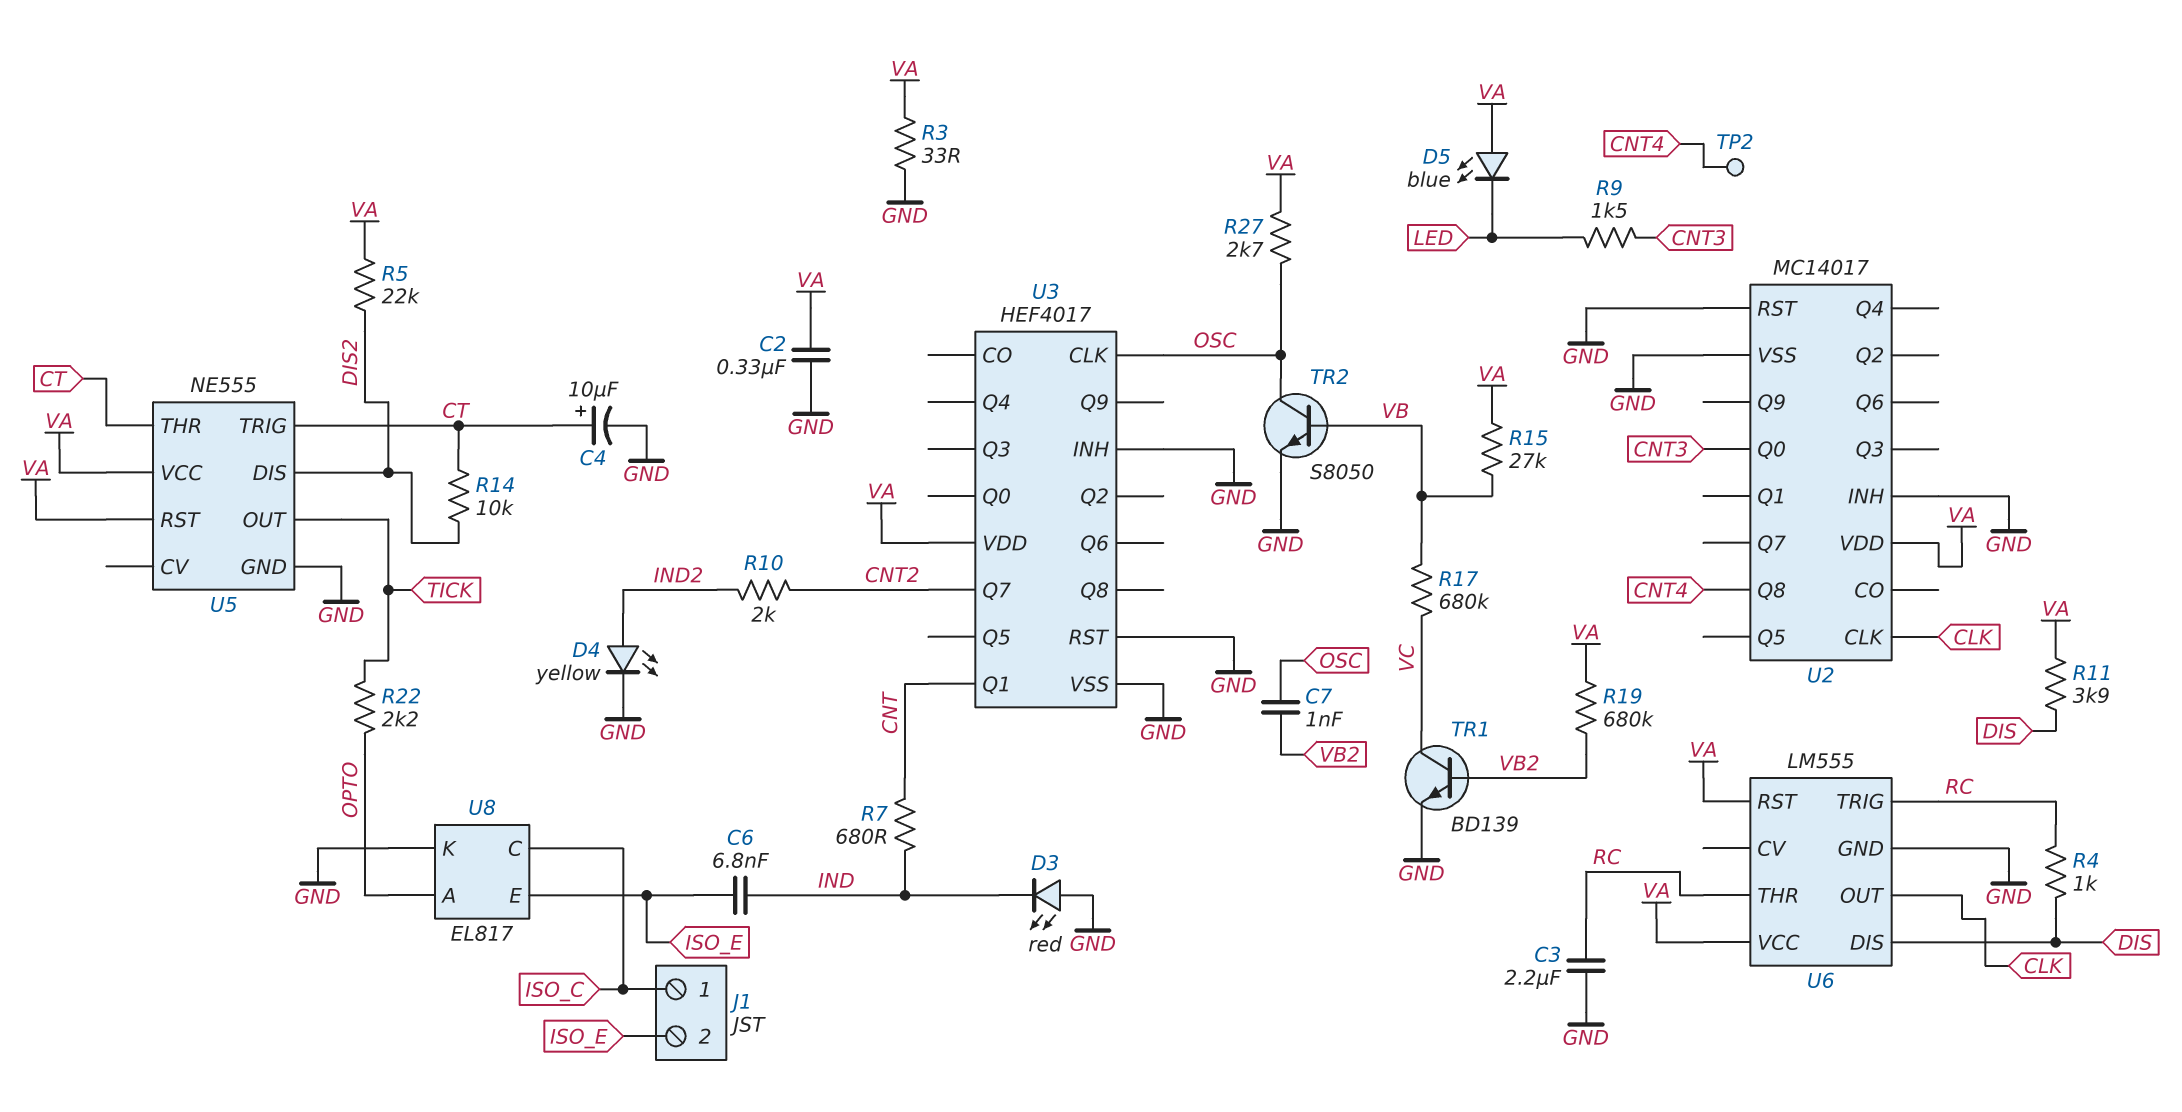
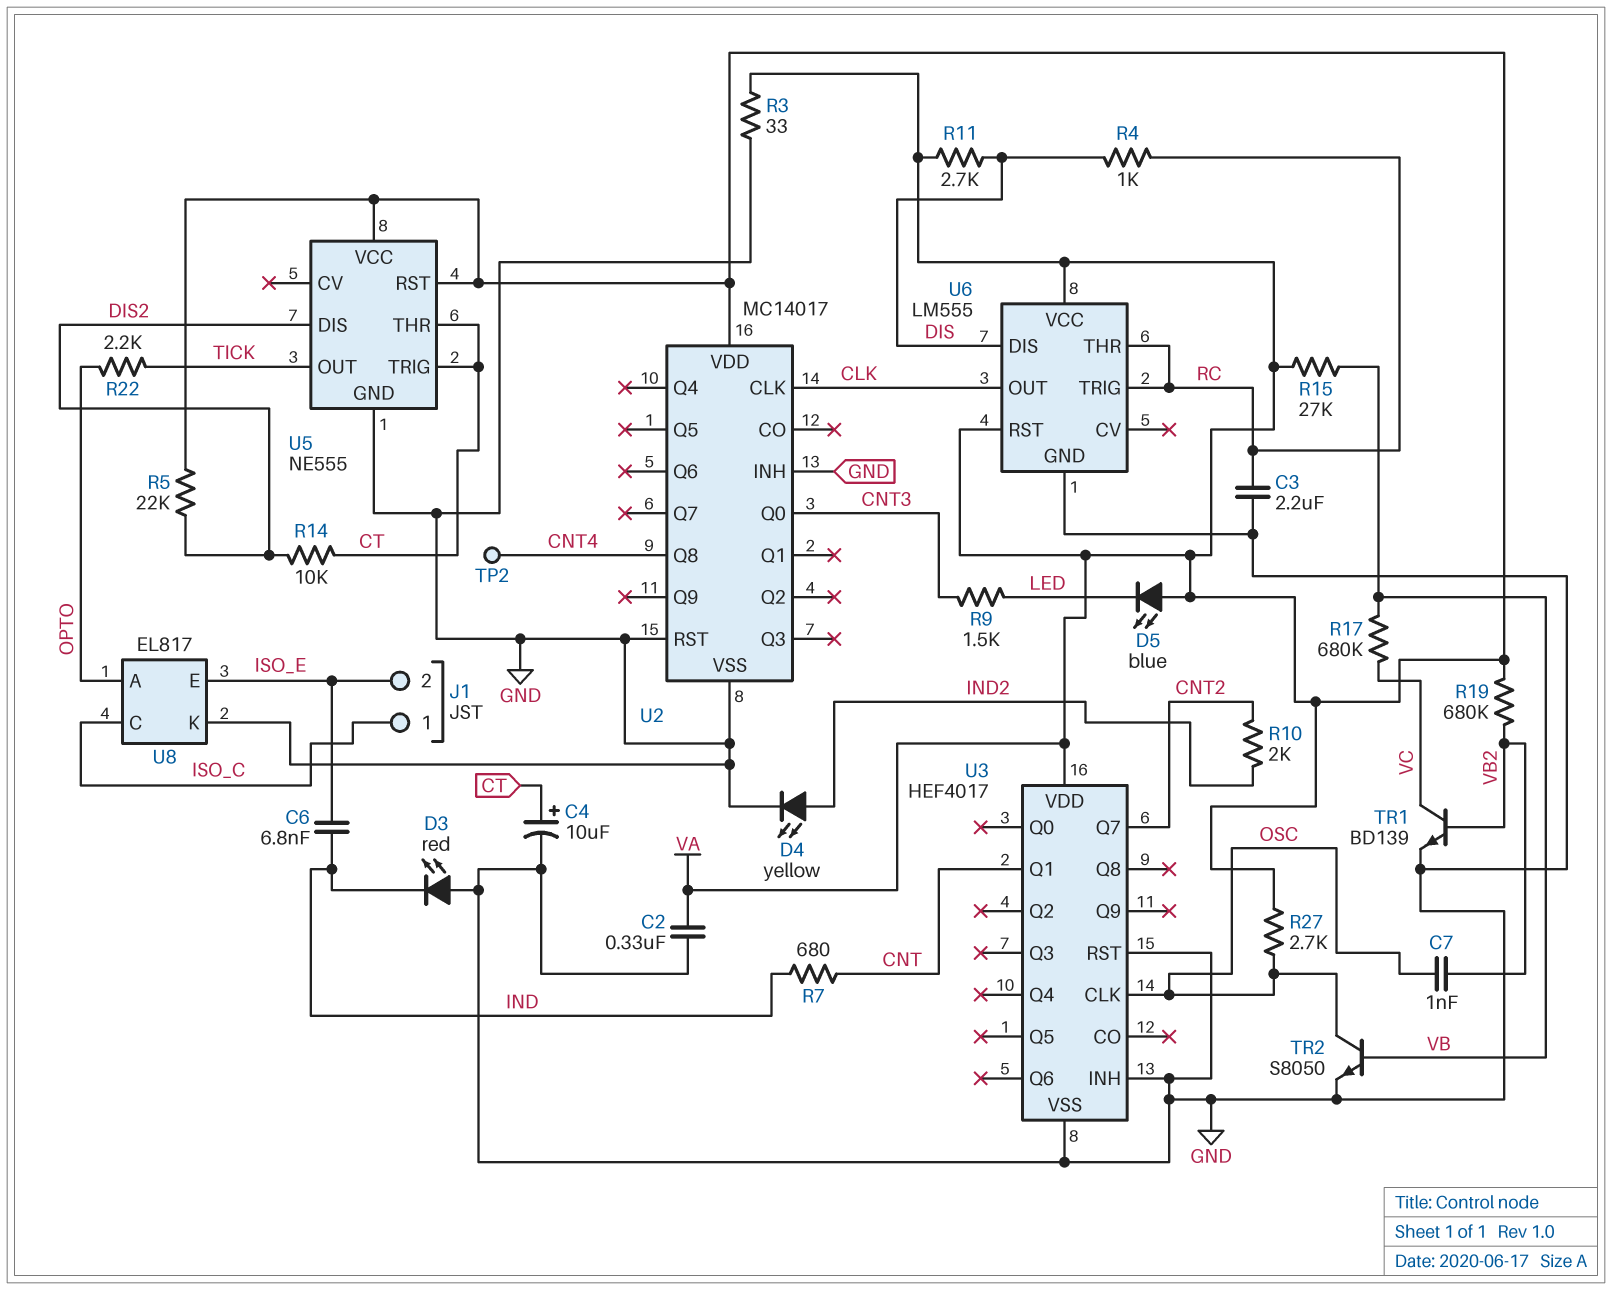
R11: 3.9k (DIS, VA) -> 2.7k (DIS, VA)

